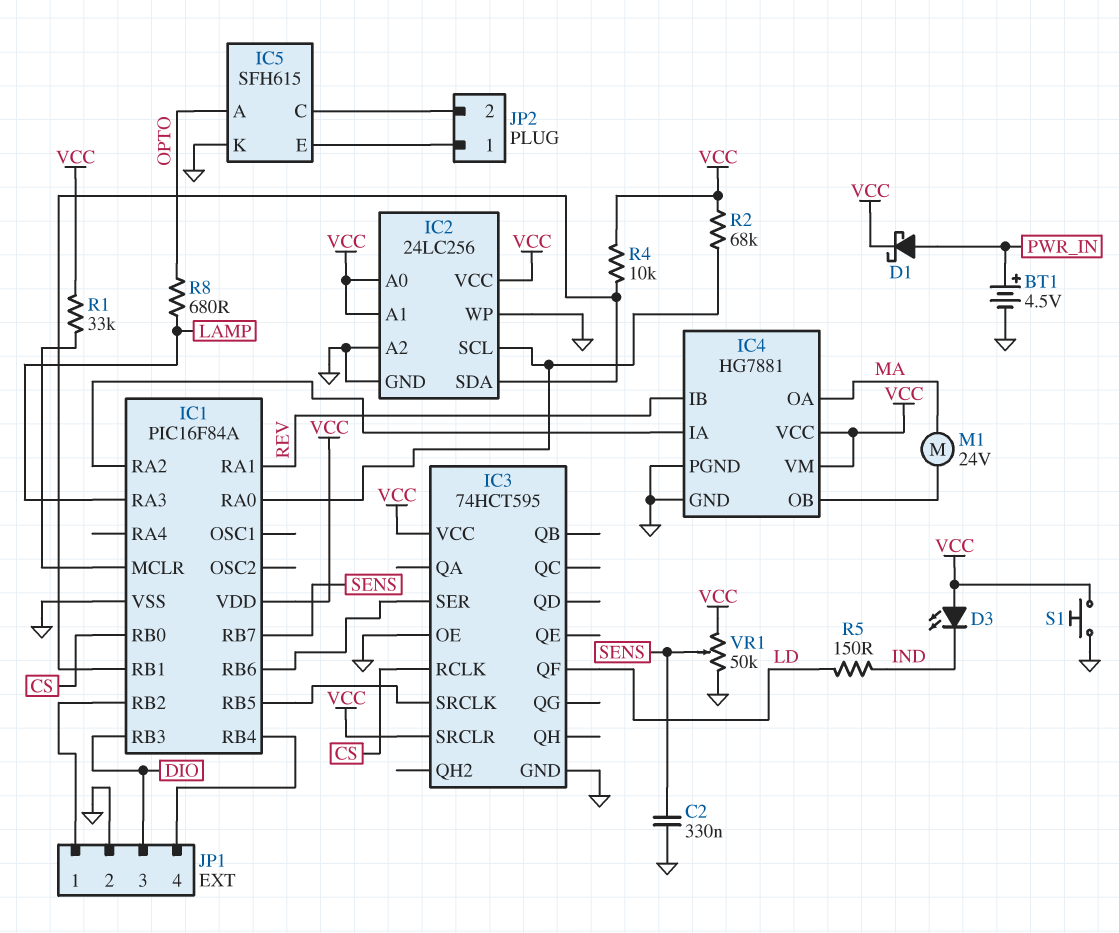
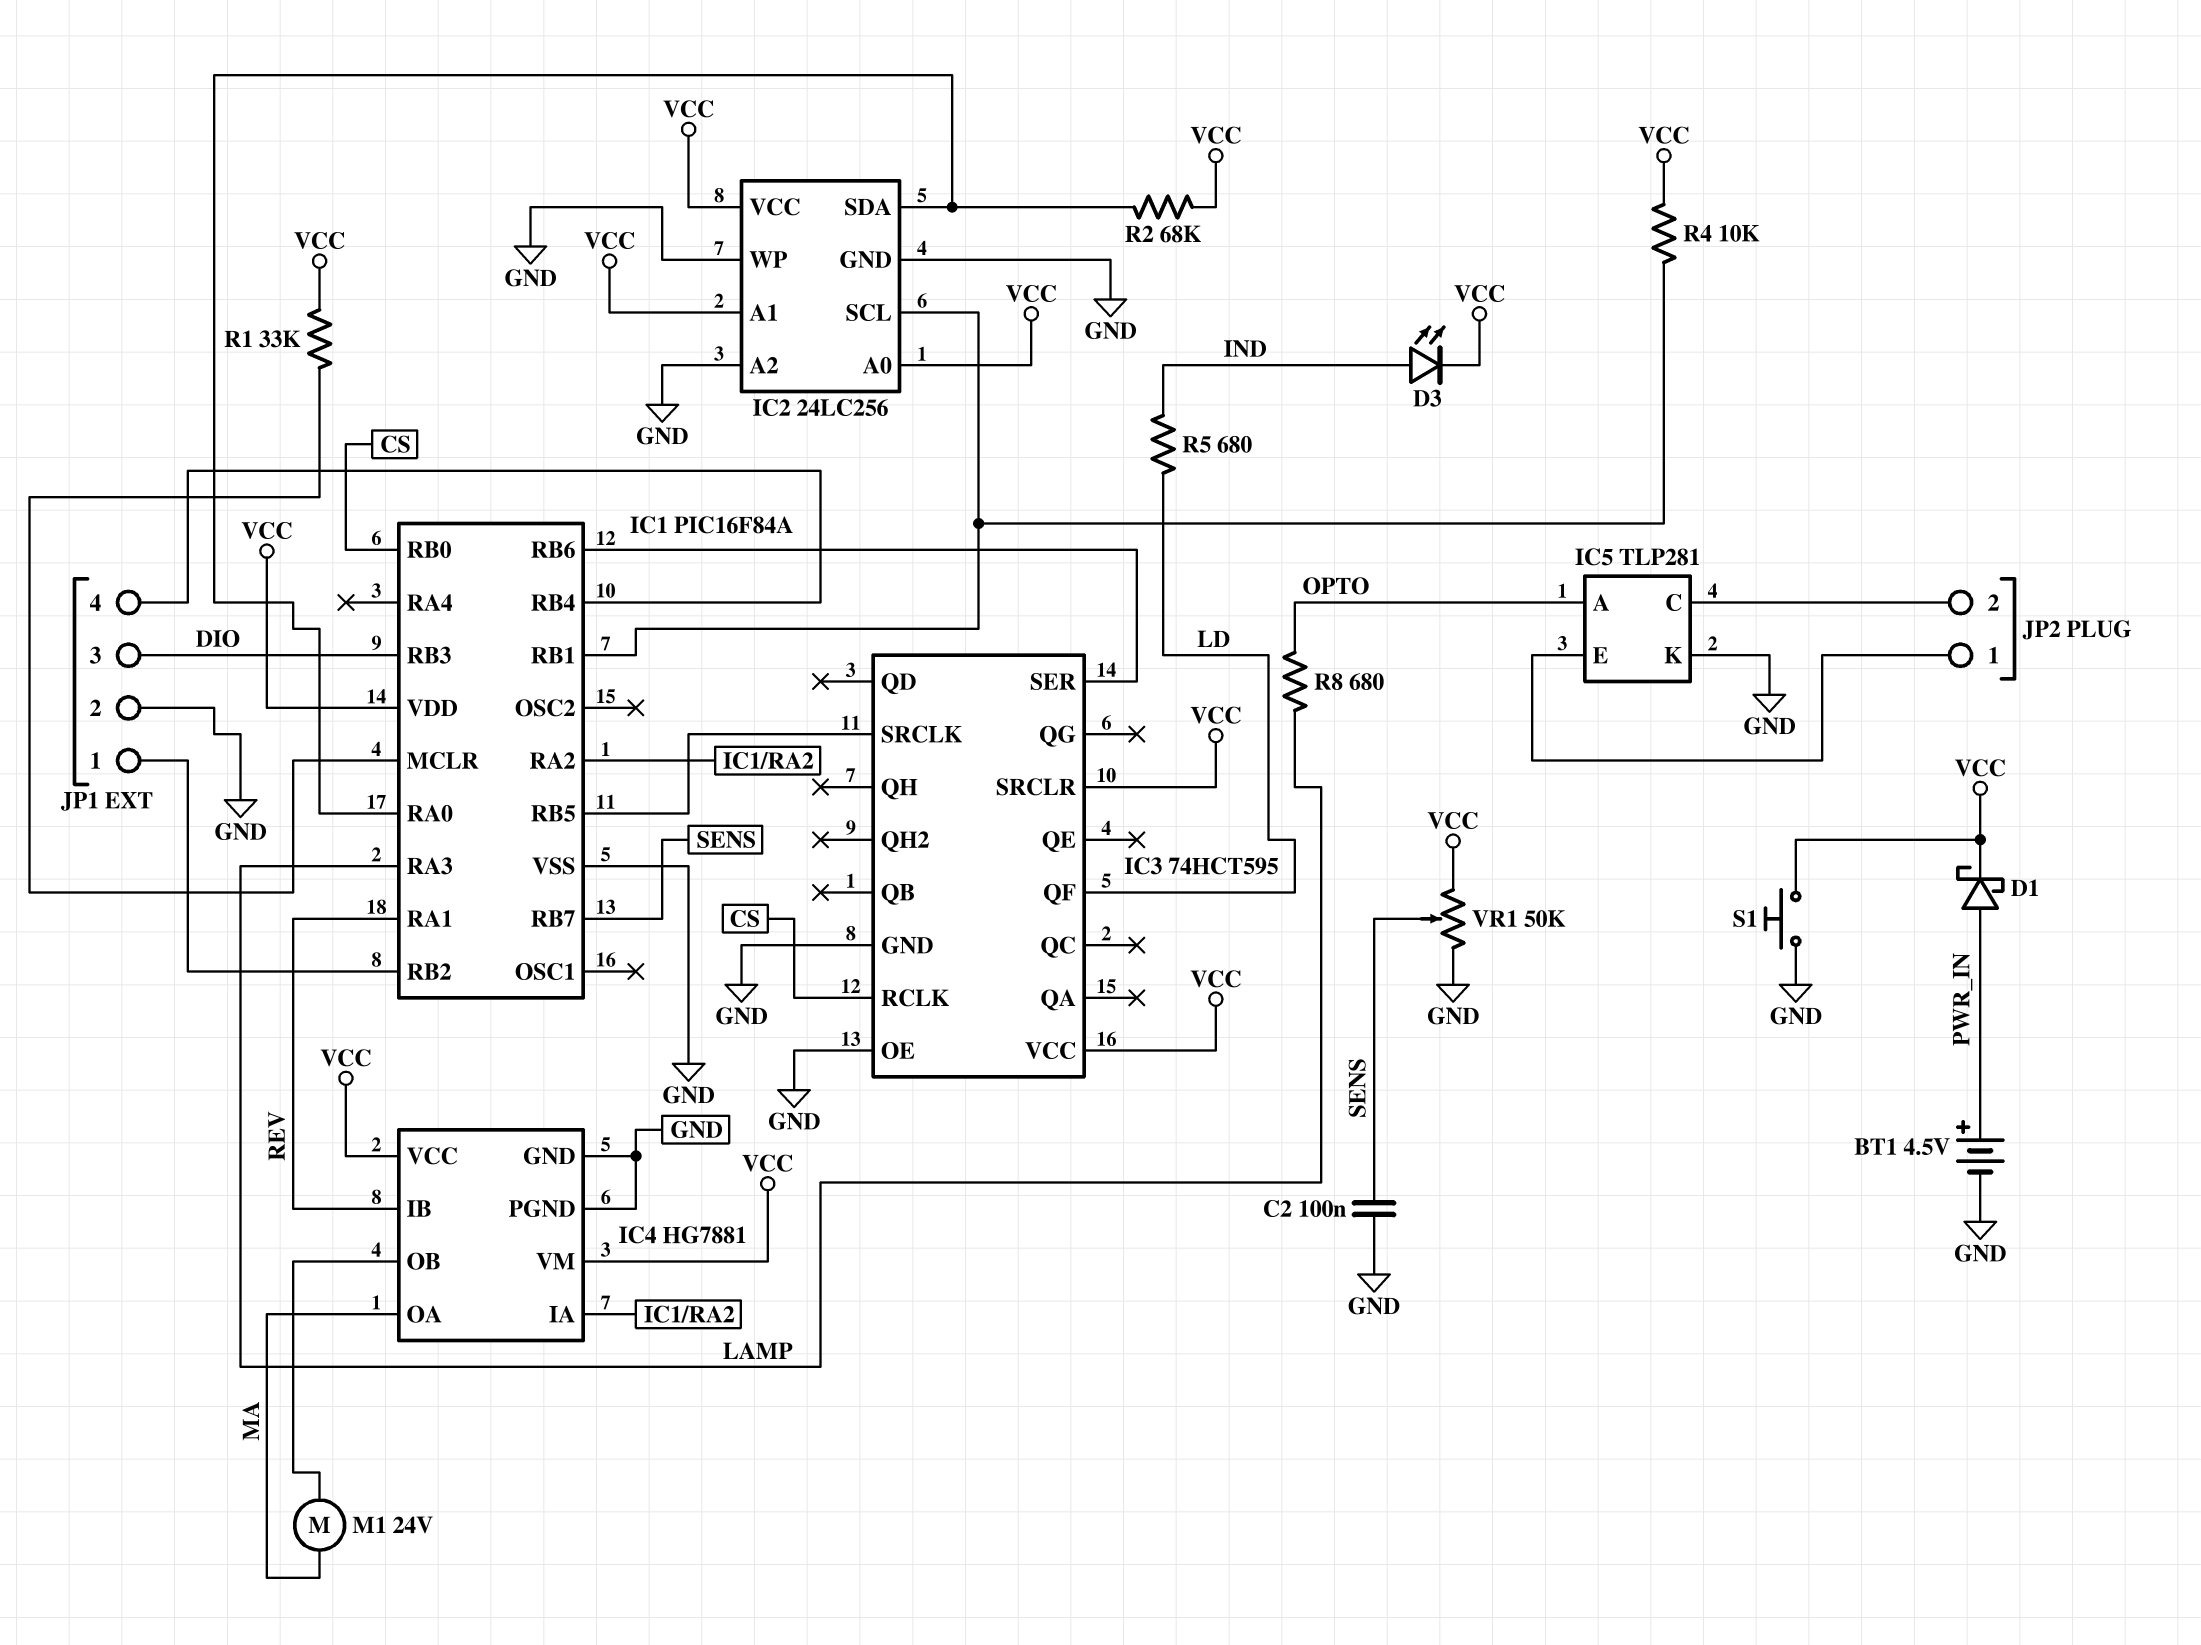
C2: 330nF (GND, SENS) -> 100nF (GND, SENS)
D3: LED (A VCC, K IND) -> LED (A IND, K VCC)
IC2 pin SCL: IC1/RA0 -> IC1/RB1
IC2 pin SDA: IC1/RB1 -> IC1/RA0
IC5: SFH615 -> TLP281
R5: 150 (IND, LD) -> 680 (IND, LD)

